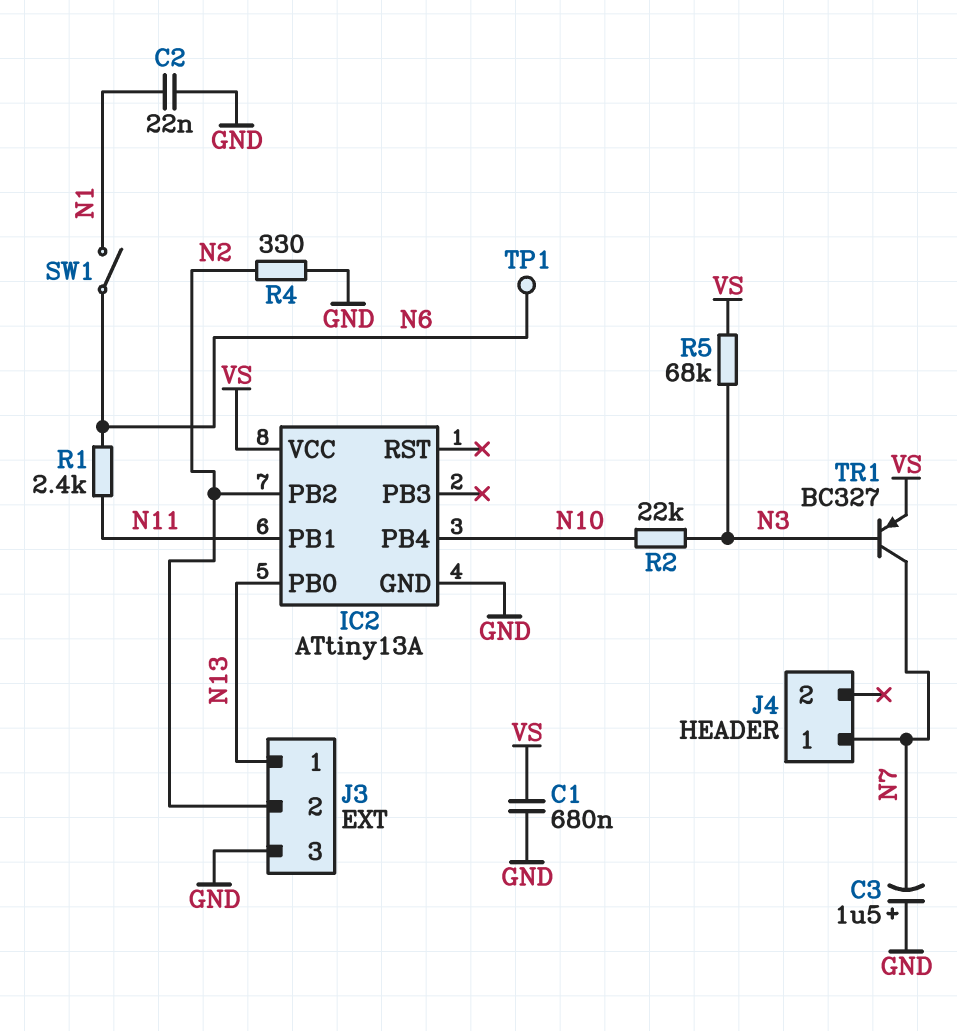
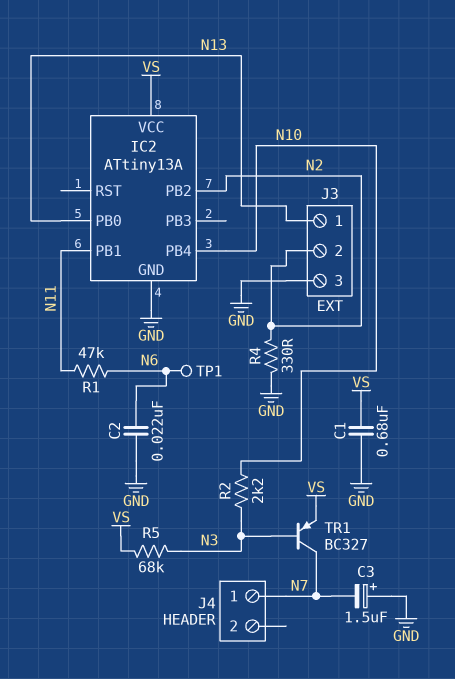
C2: 22nF (GND, N1) -> 22nF (GND, N6)
R1: 2.4k (N6, N11) -> 47k (N6, N11)
R2: 22k (N3, N10) -> 2.2k (N3, N10)
SW1: switch (N1, N6) -> none

